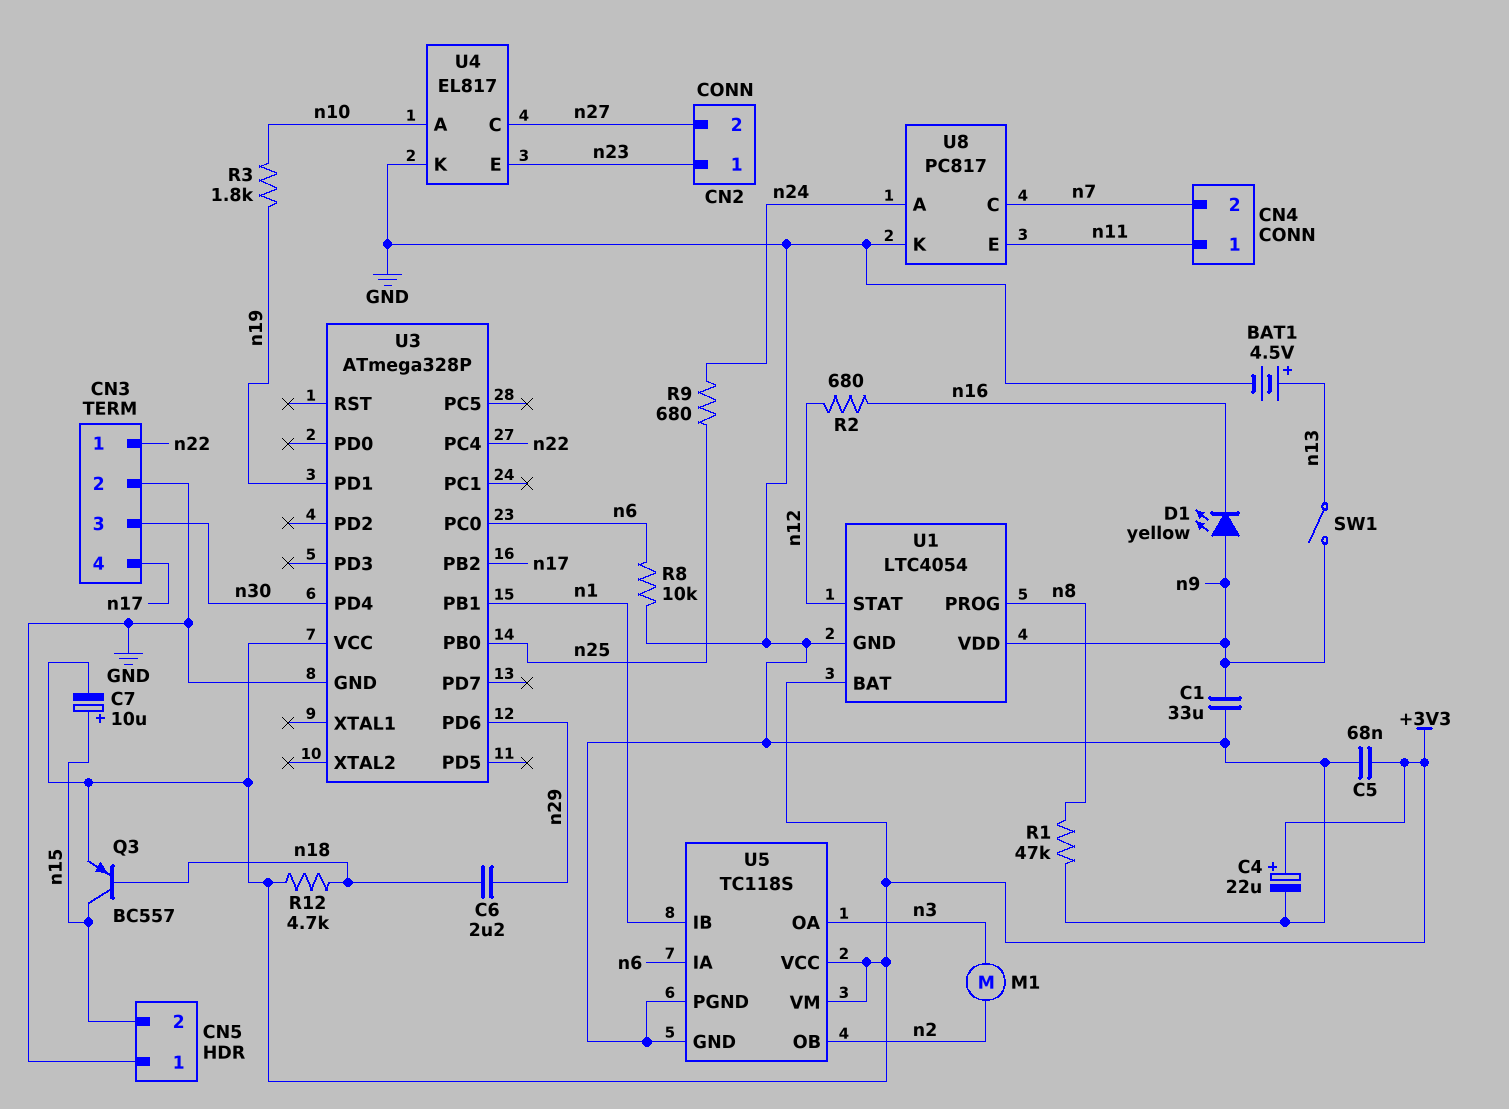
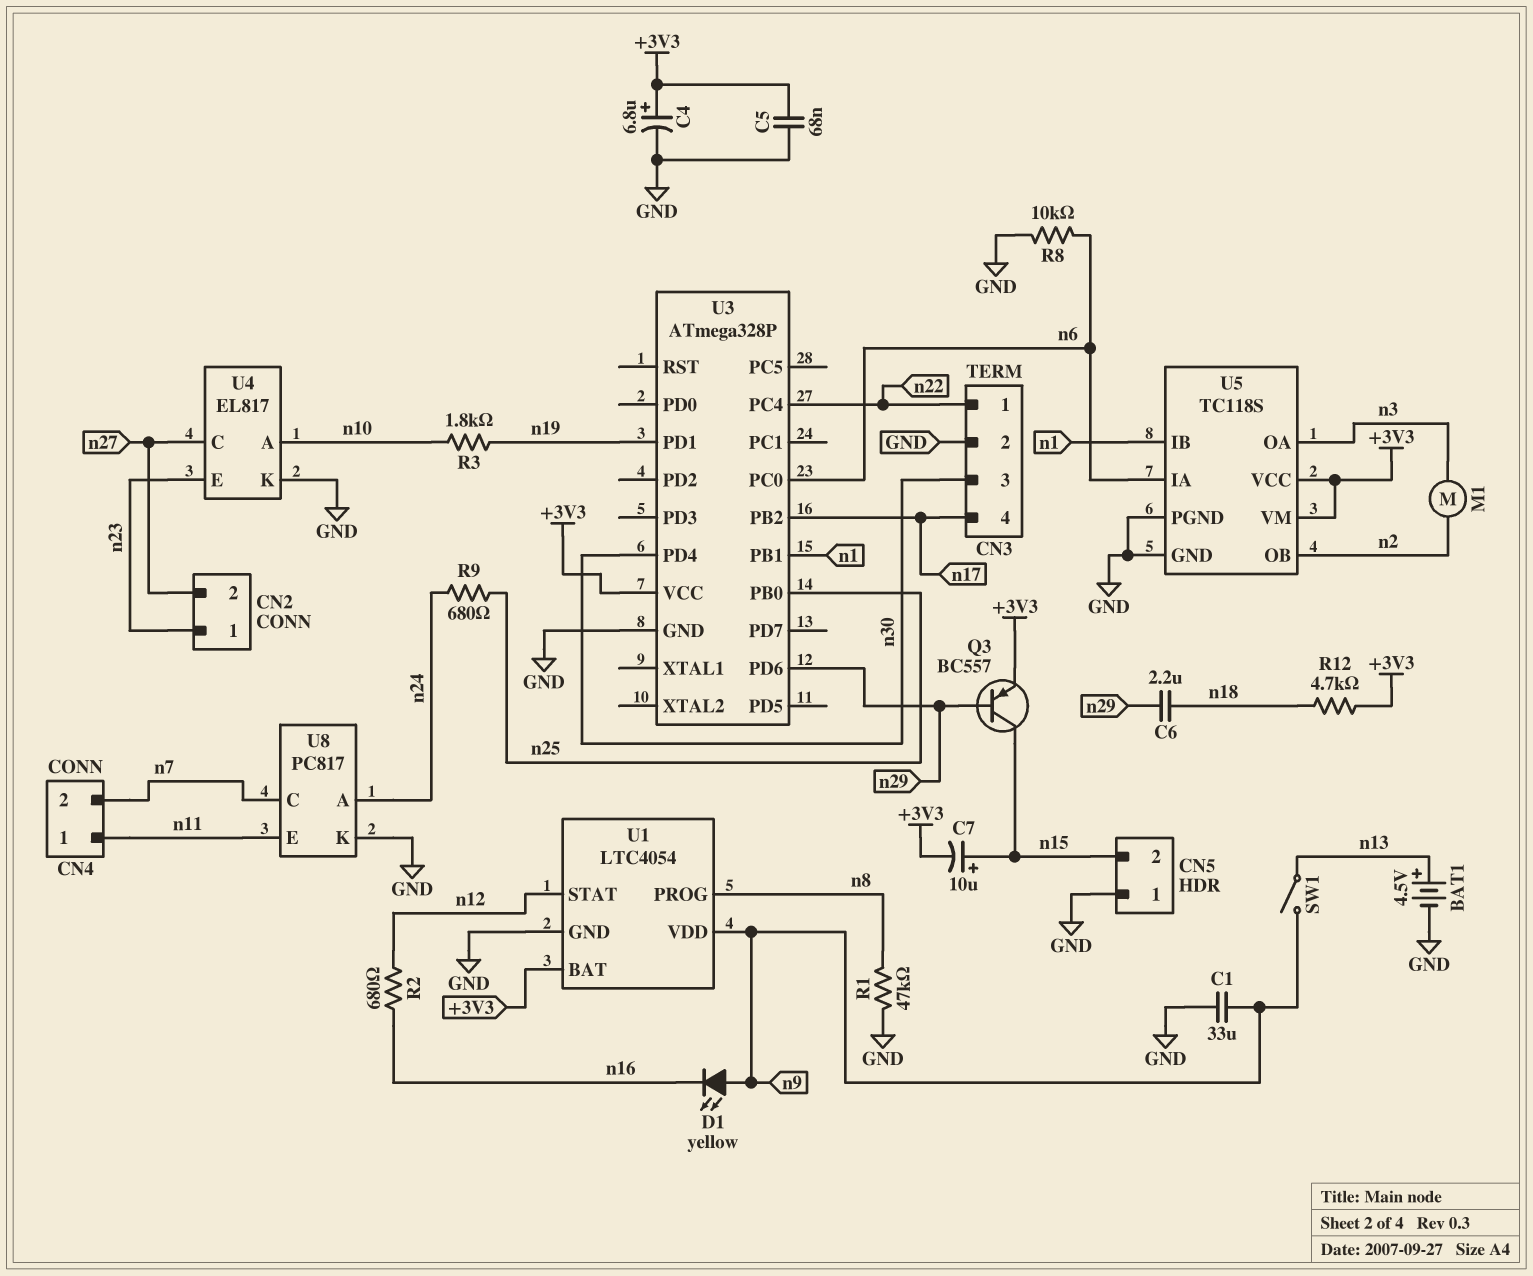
C4: 22uF (plus +3V3, minus GND) -> 6.8uF (plus +3V3, minus GND)
Q3: PNP BC557 (B n18, C n15, E +3V3) -> PNP BC557 (B n29, C n15, E +3V3)

